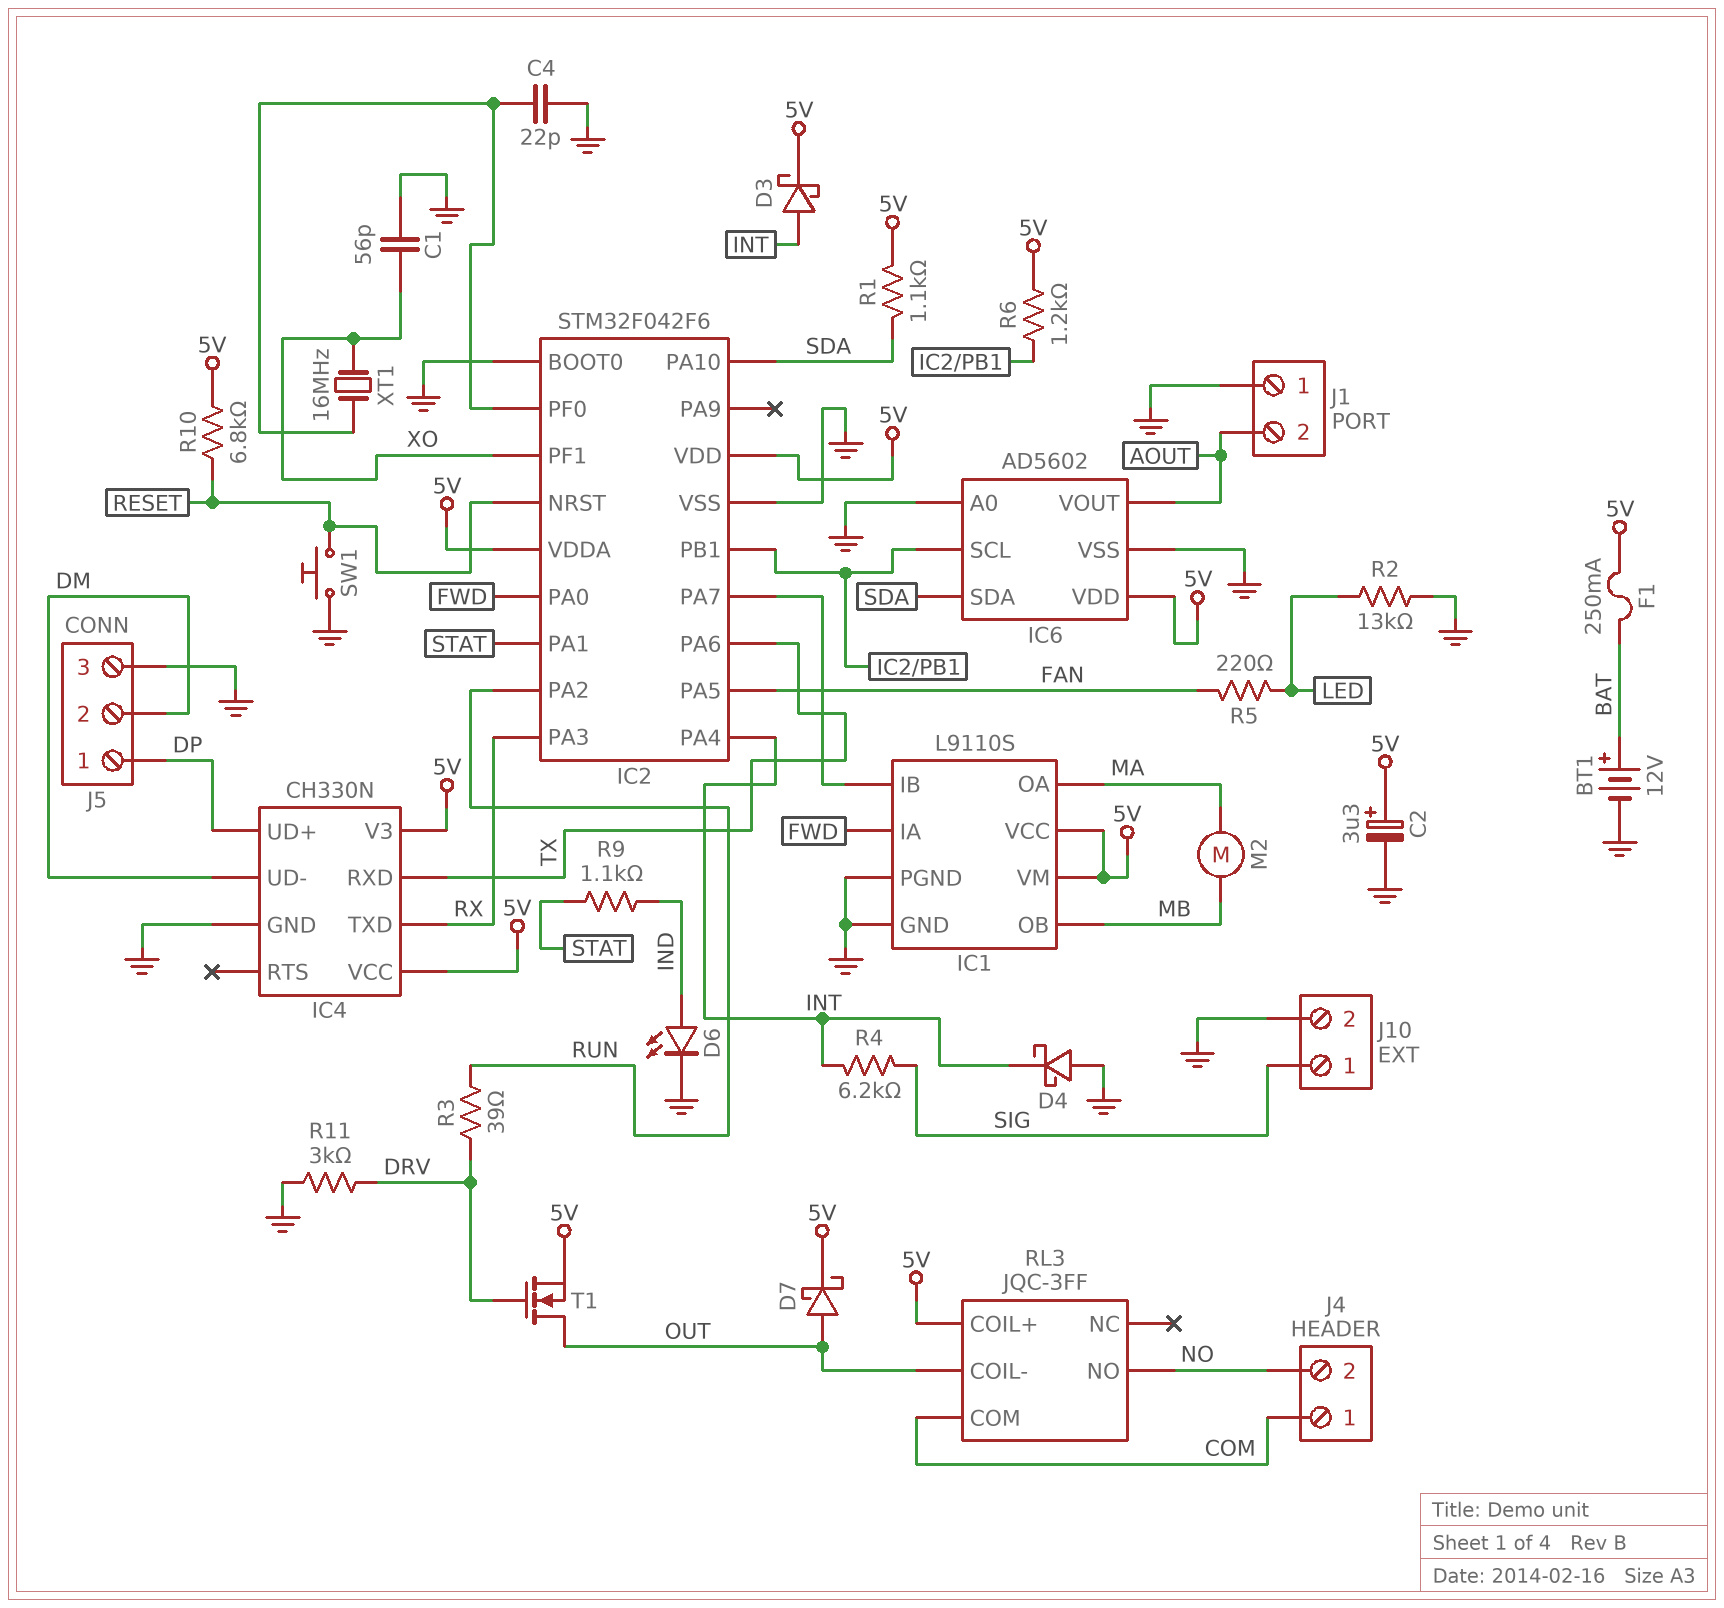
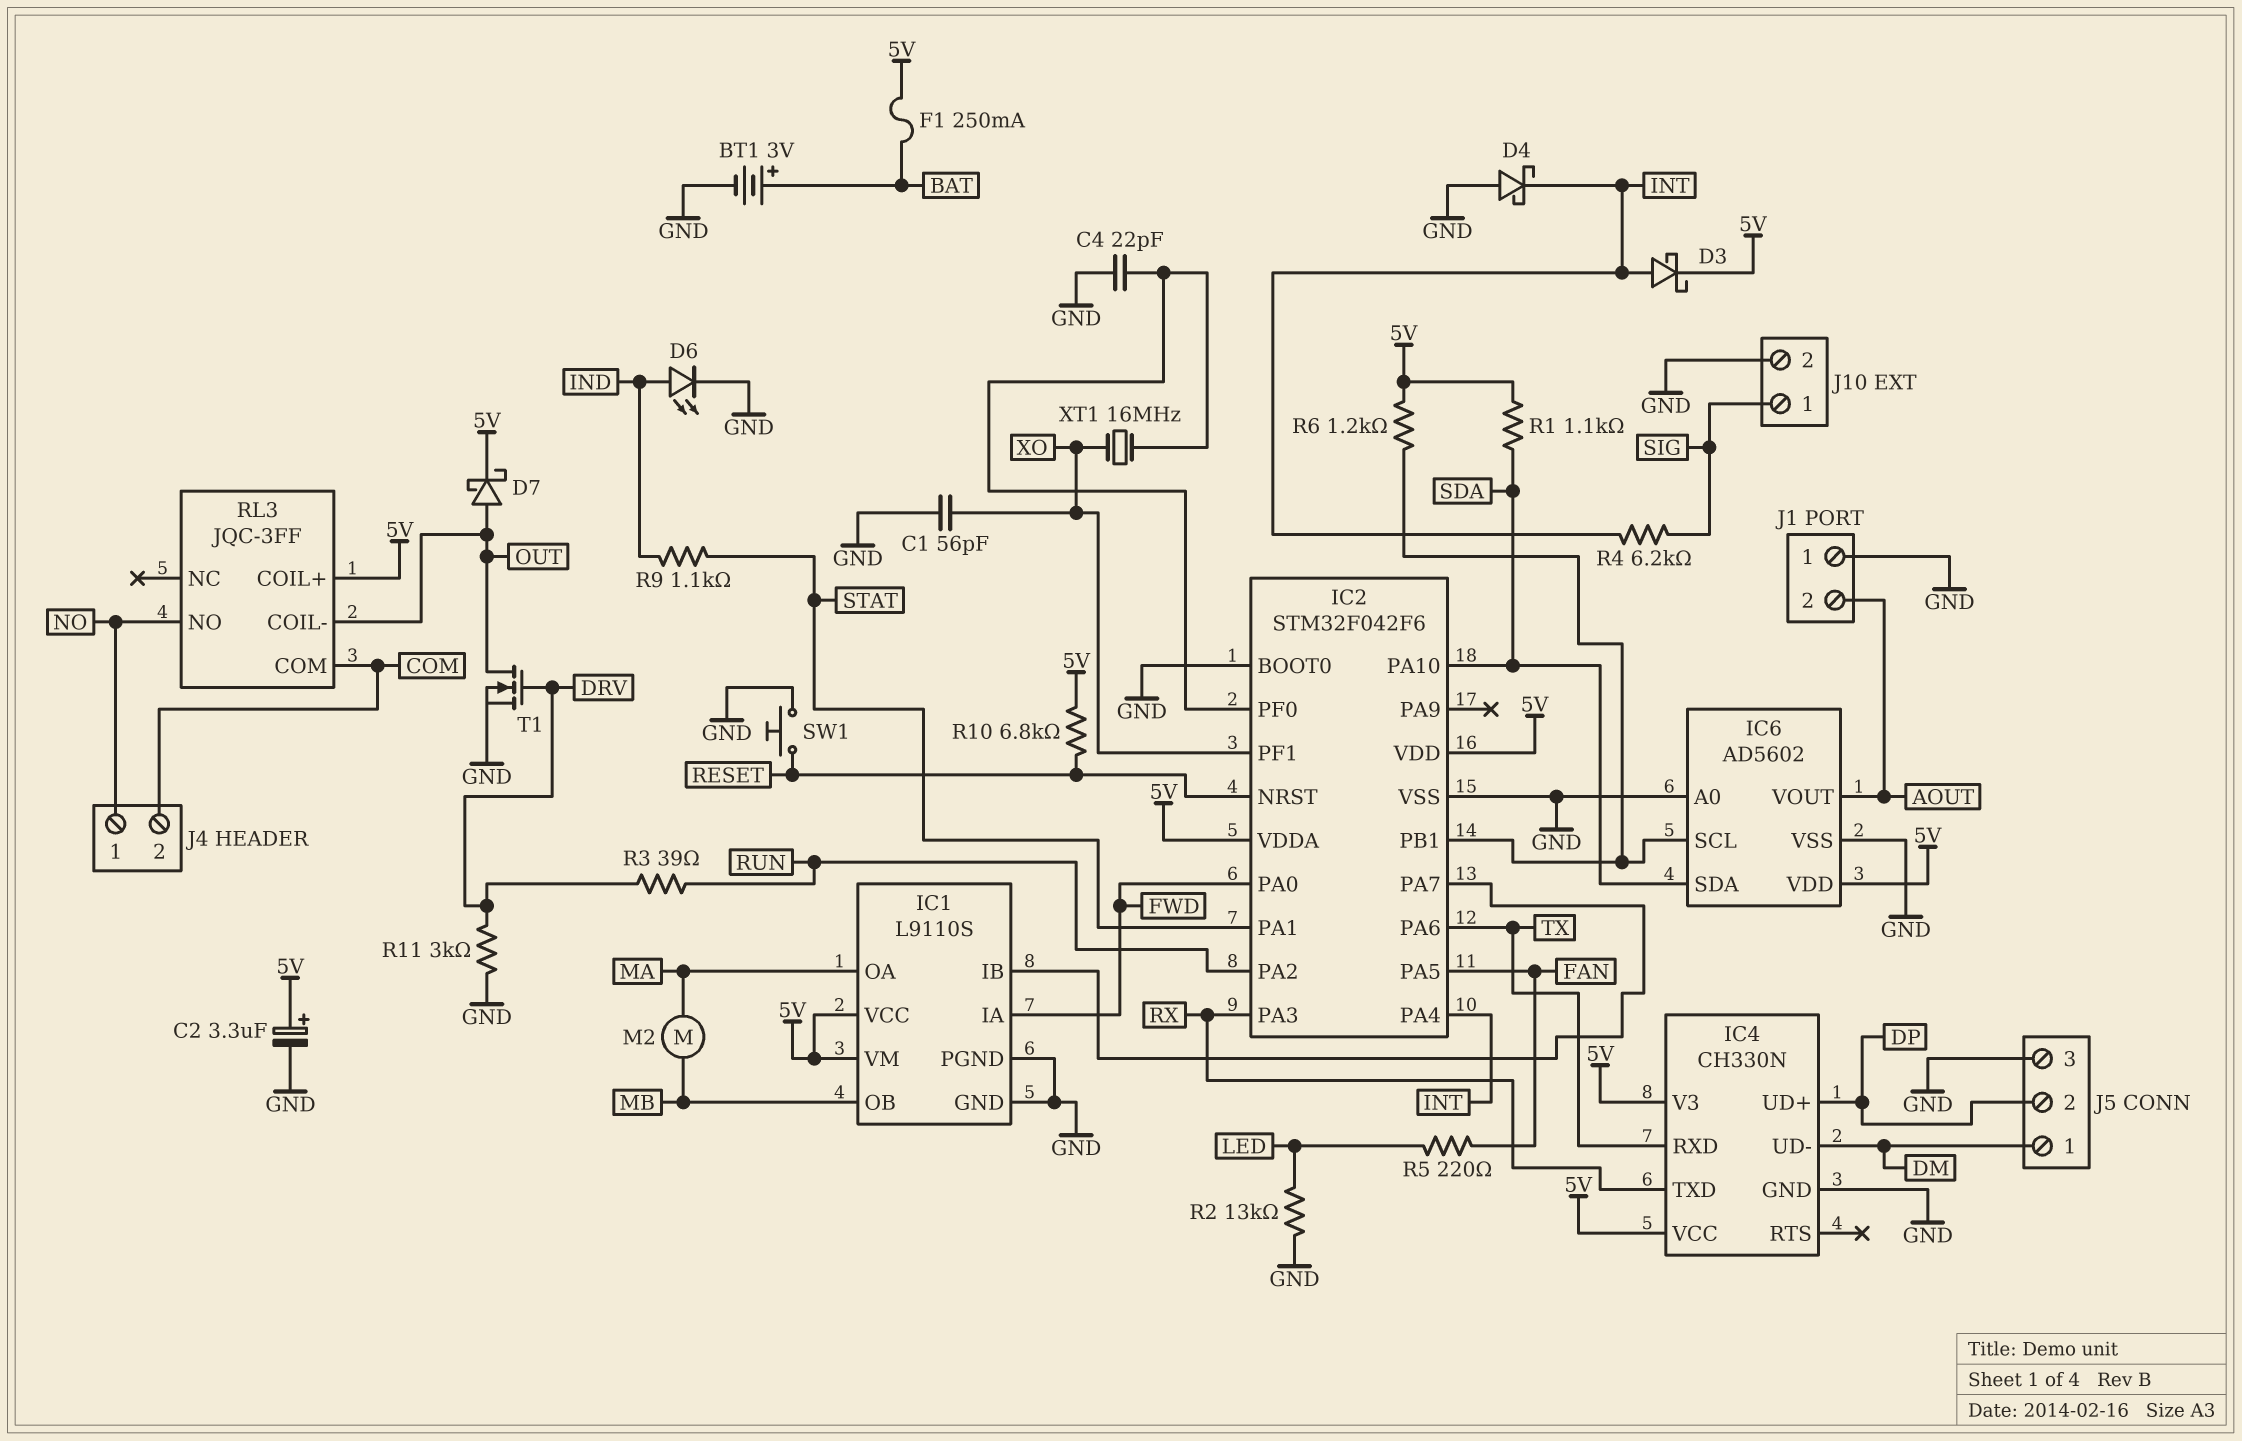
BT1: 12V (plus BAT, minus GND) -> 3V (plus BAT, minus GND)
J4 pin 1: COM -> NO
J4 pin 2: NO -> COM
J5 pin 1: DP -> DM
J5 pin 2: DM -> DP
T1: NMOS (G DRV, D OUT, S 5V) -> NMOS (G DRV, D OUT, S GND)

